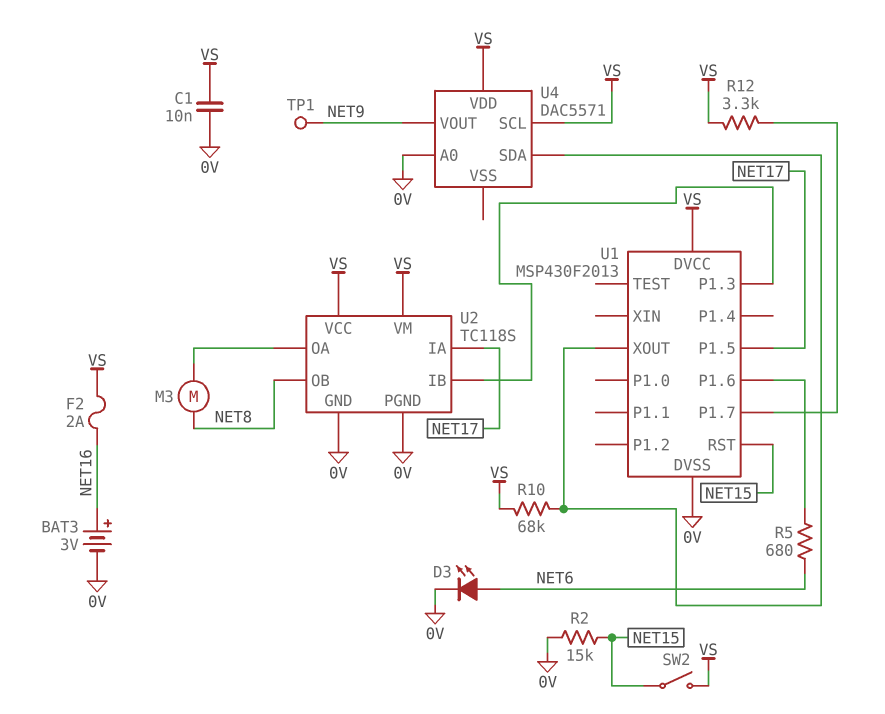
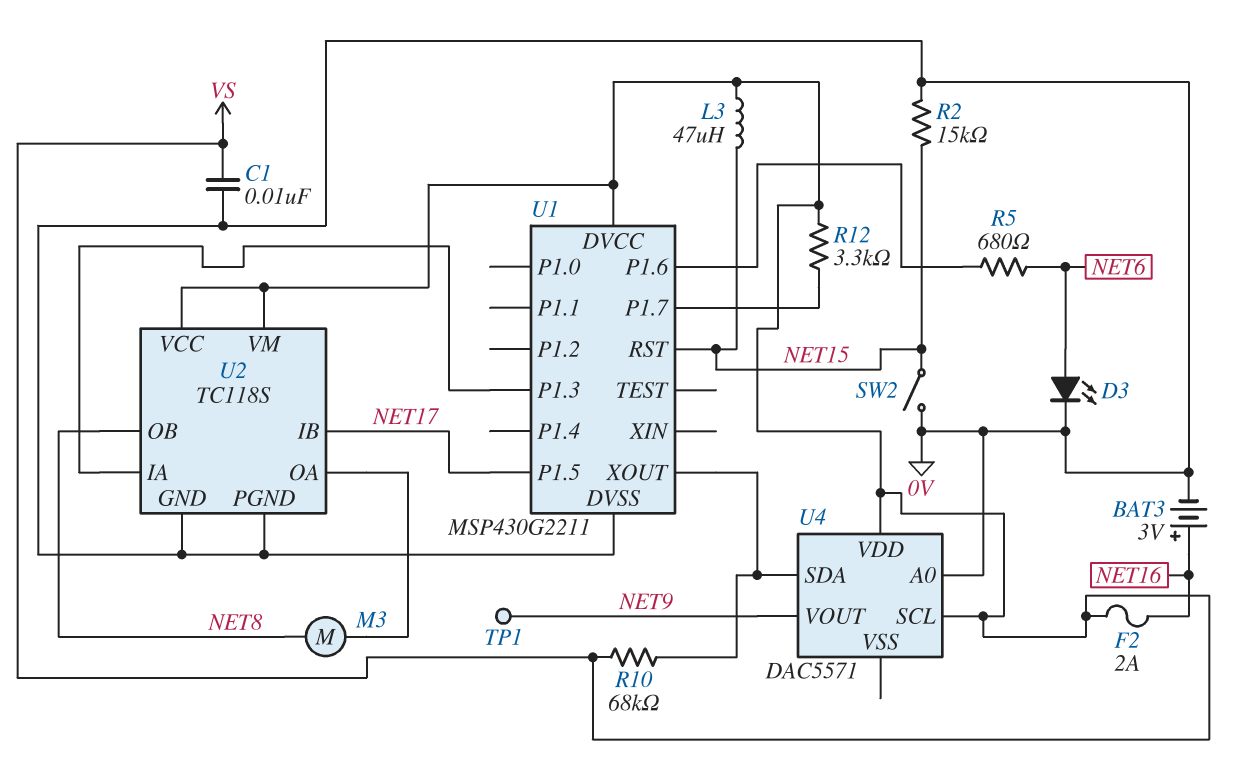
L3: none -> 47uH (NET15, VS)
SW2: switch (NET15, VS) -> switch (0V, NET15)
U1: MSP430F2013 -> MSP430G2211
U2 pin IA: NET17 -> U1/P1.3
U2 pin IB: U1/P1.3 -> NET17

